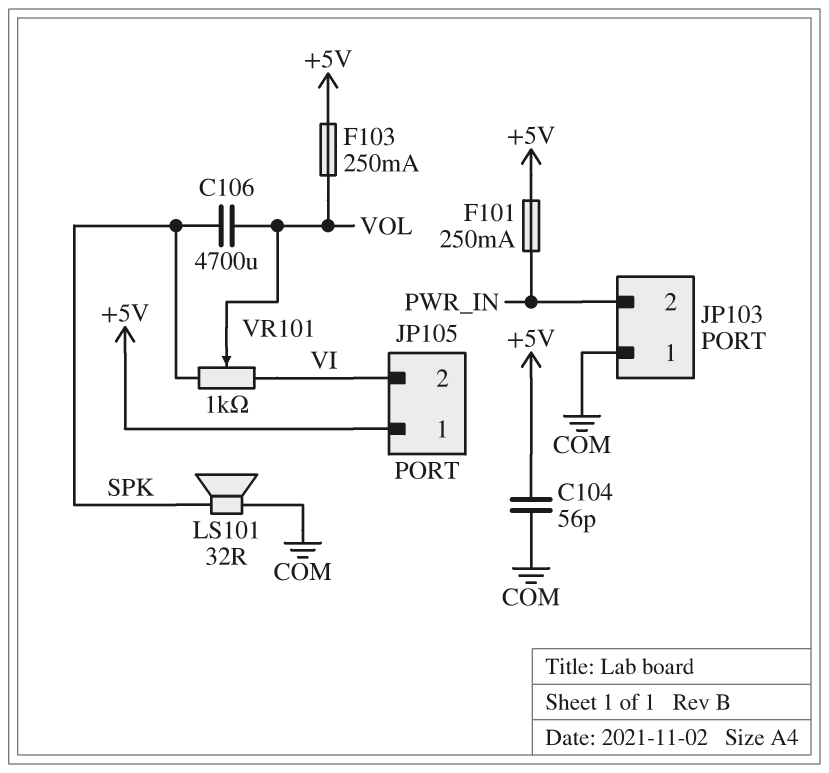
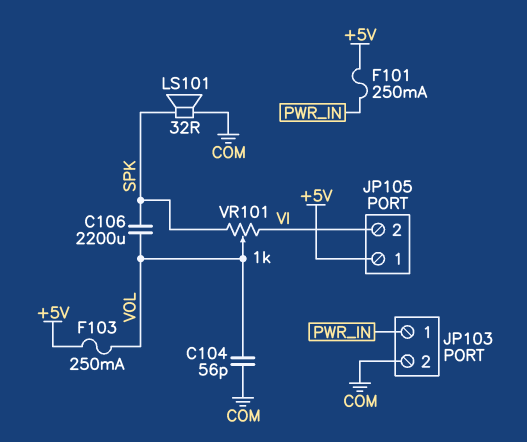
C104: 56pF (+5V, COM) -> 56pF (COM, VOL)
C106: 4700uF (SPK, VOL) -> 2200uF (SPK, VOL)
JP103 pin 1: COM -> PWR_IN
JP103 pin 2: PWR_IN -> COM

